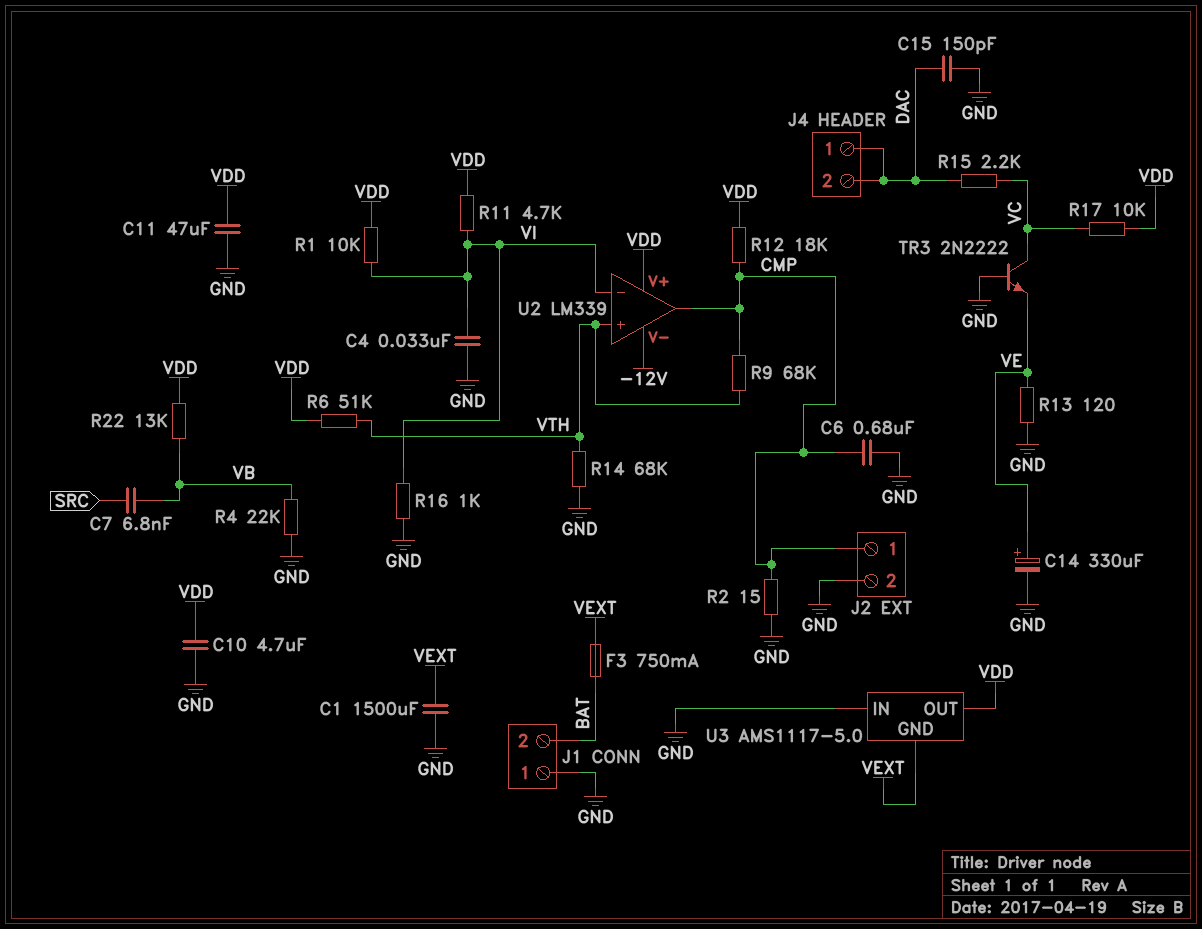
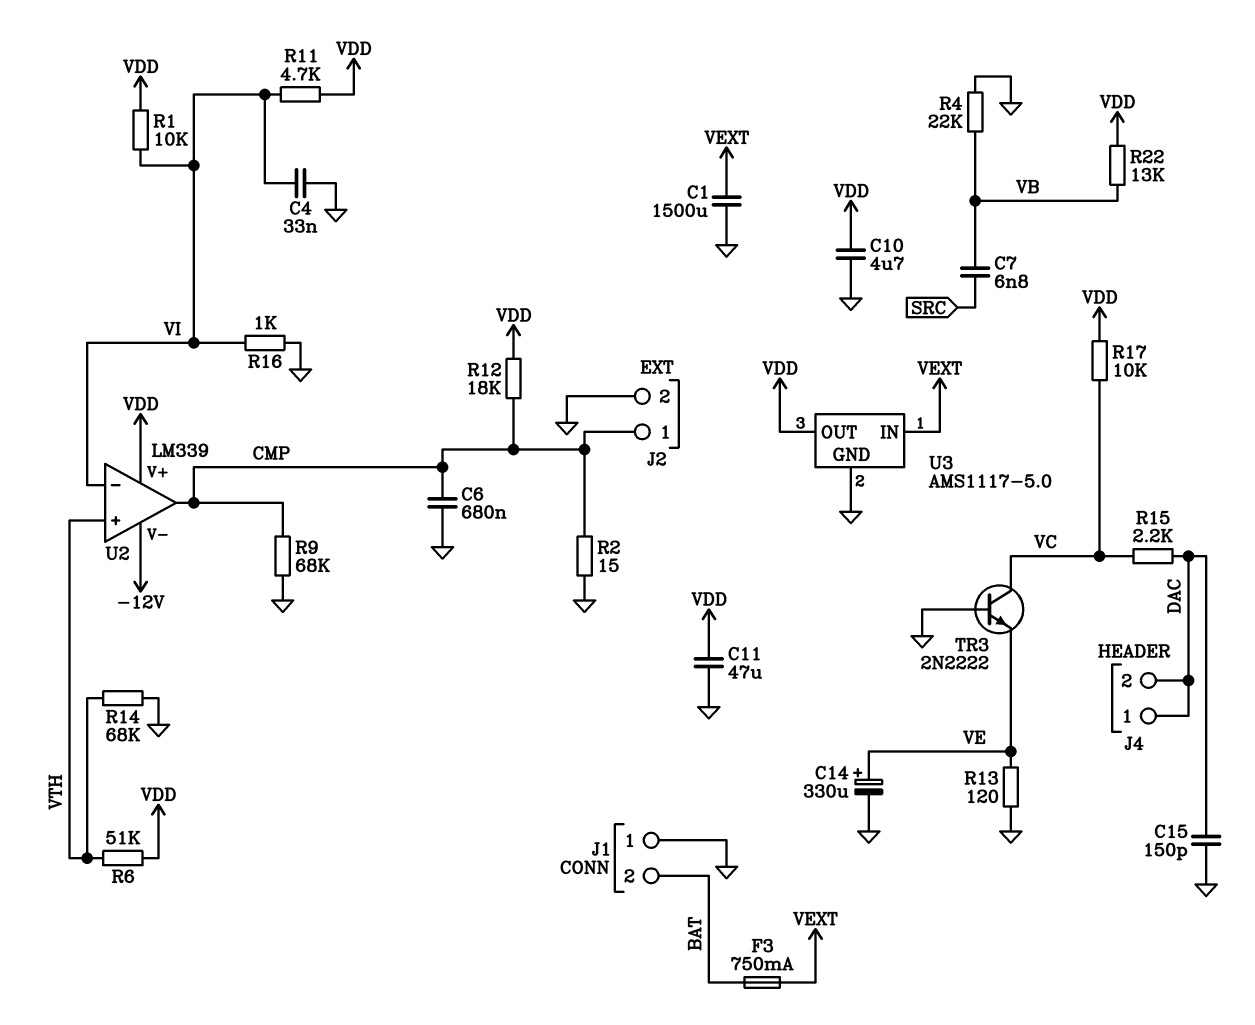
R9: 68k (CMP, VTH) -> 68k (CMP, GND)
U3 pin GND: VEXT -> GND
U3 pin IN: GND -> VEXT

